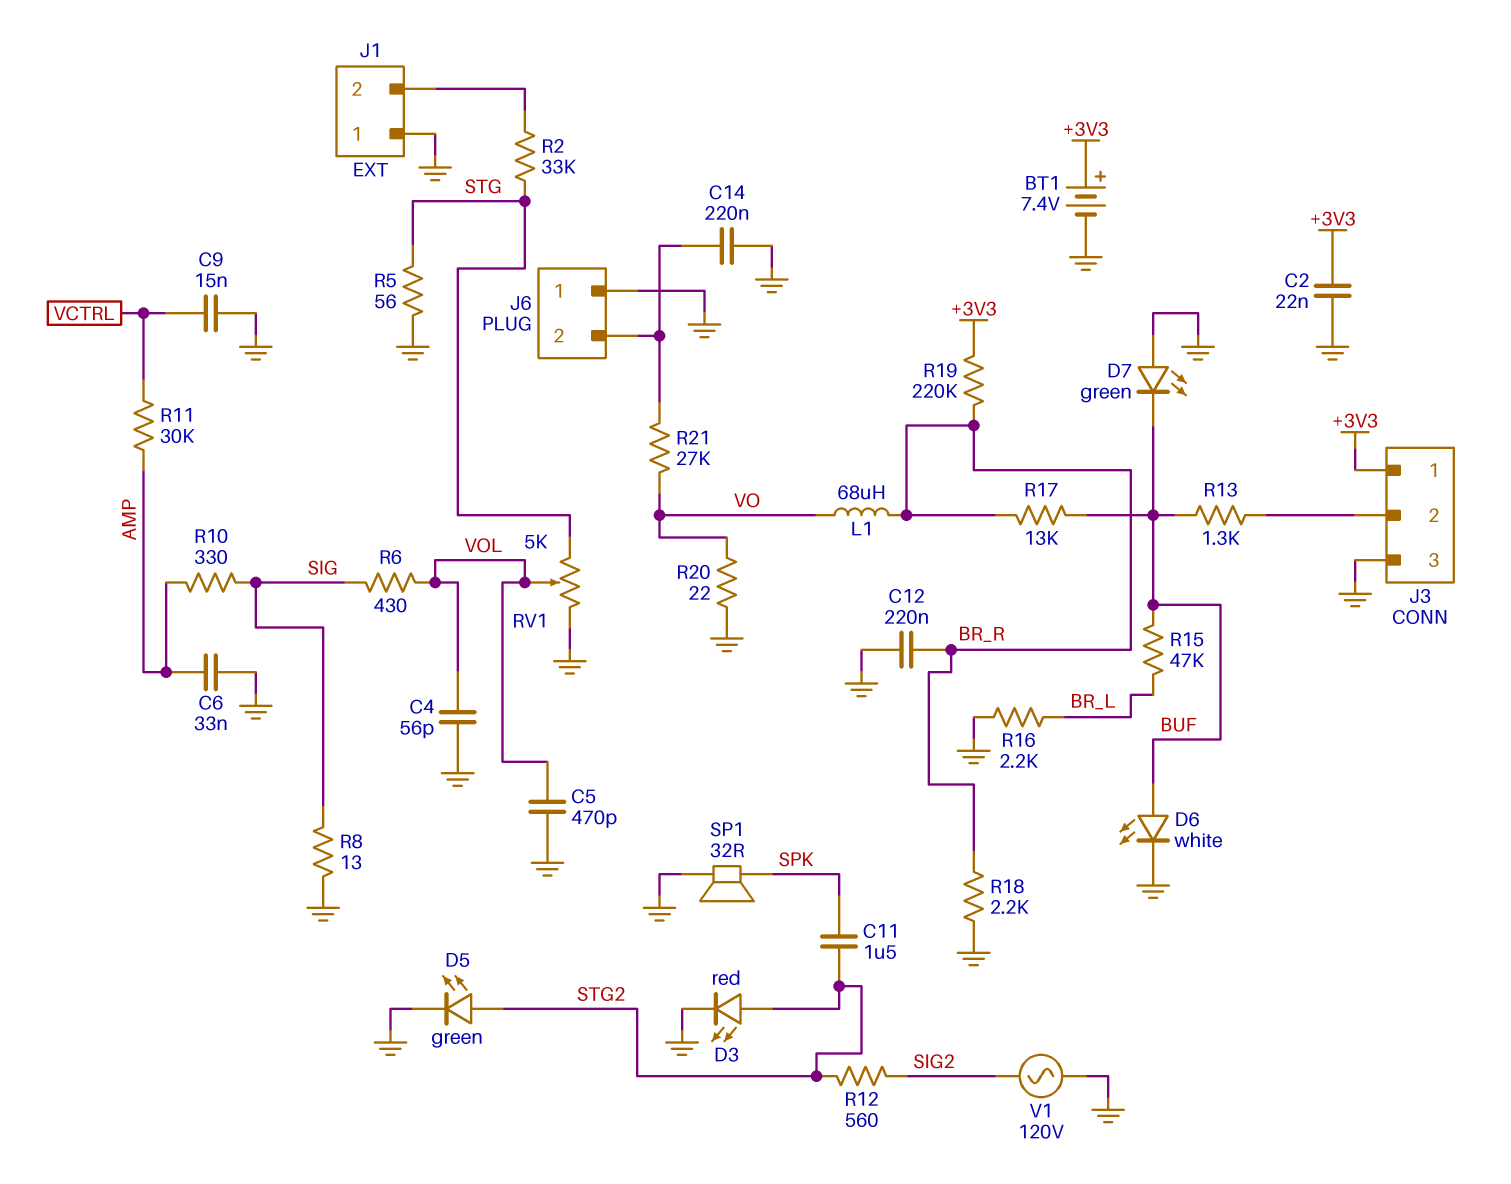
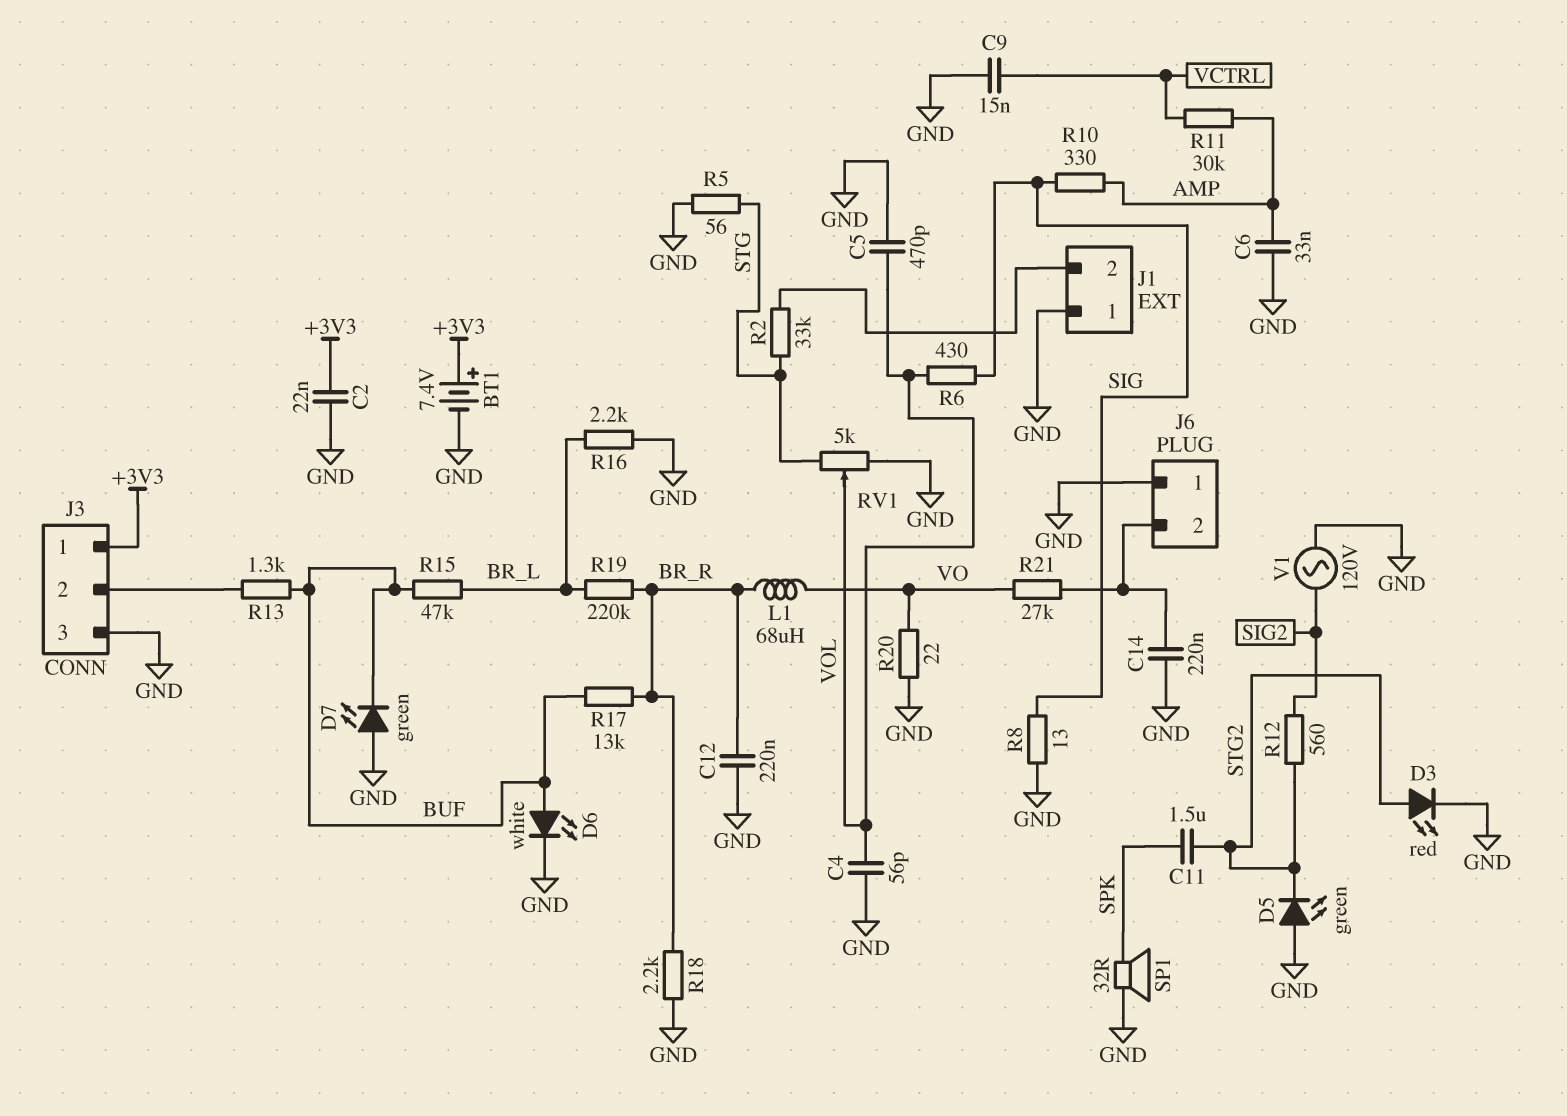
D5: LED green (A STG2, K GND) -> LED green (A GND, K STG2)
R19: 220k (+3V3, BR_R) -> 220k (BR_L, BR_R)

